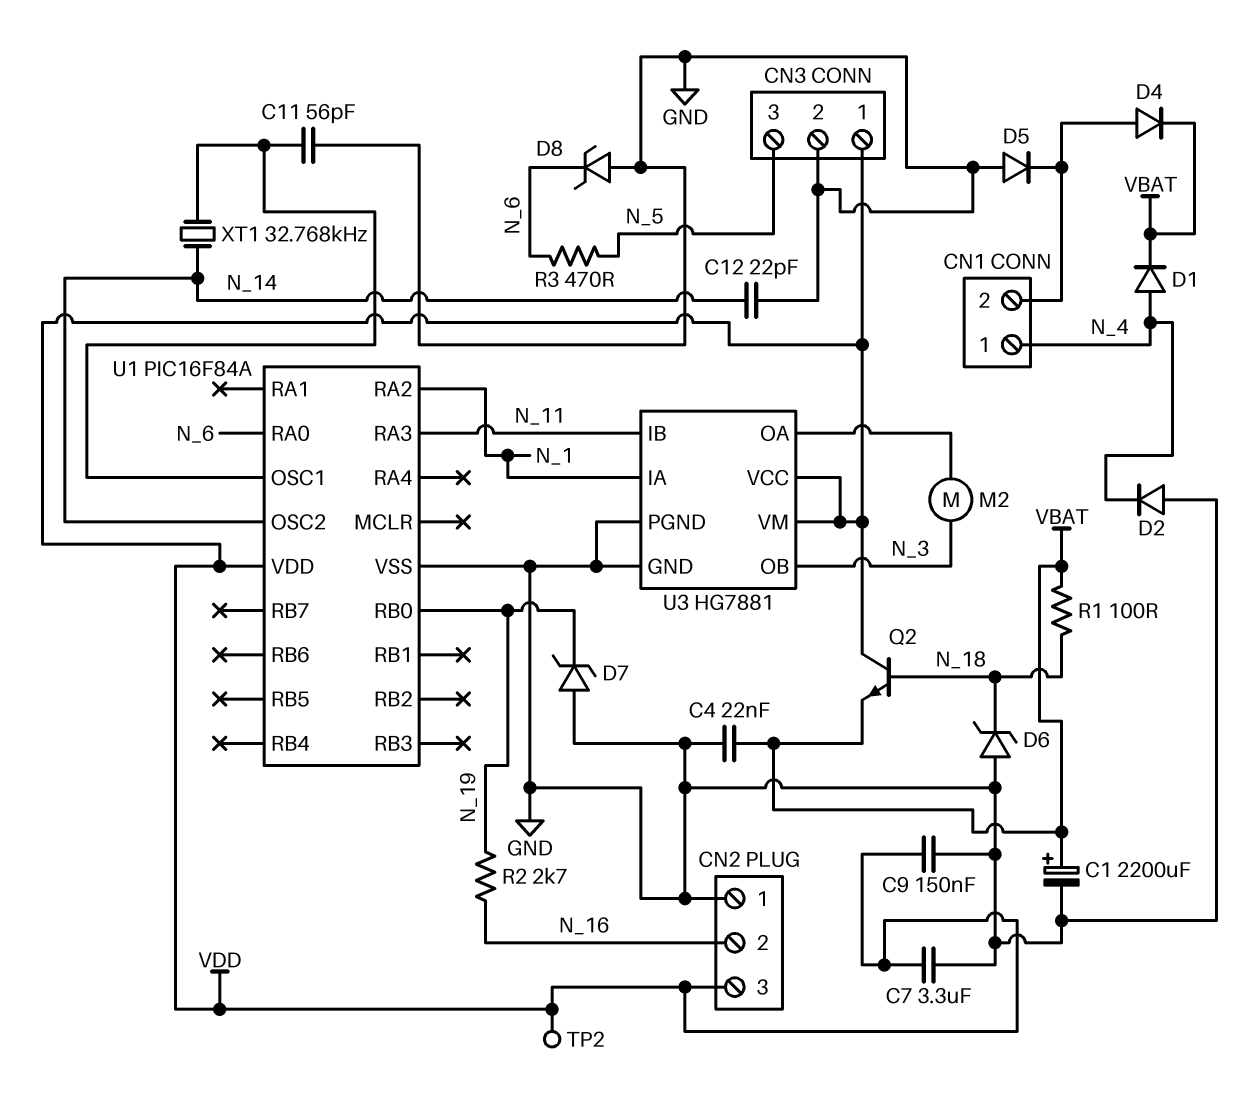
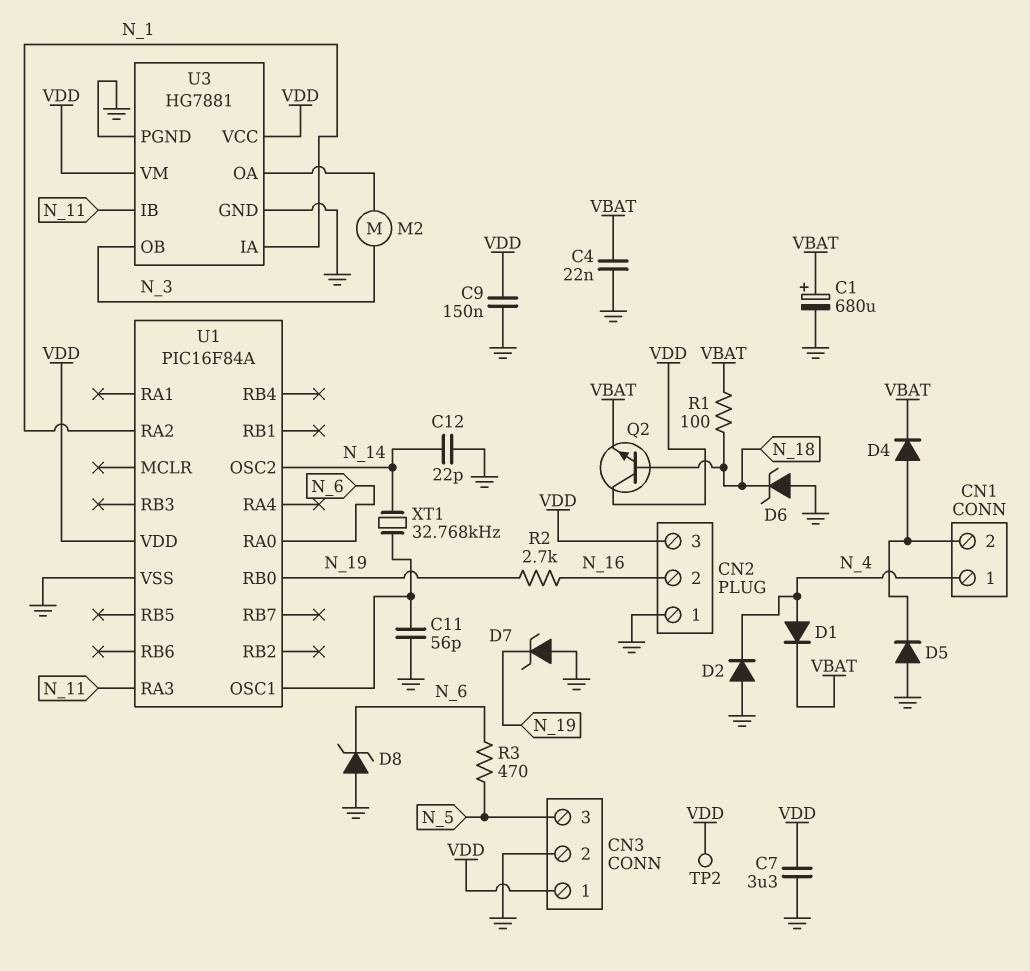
C1: 2200uF (plus VBAT, minus GND) -> 680uF (plus VBAT, minus GND)

